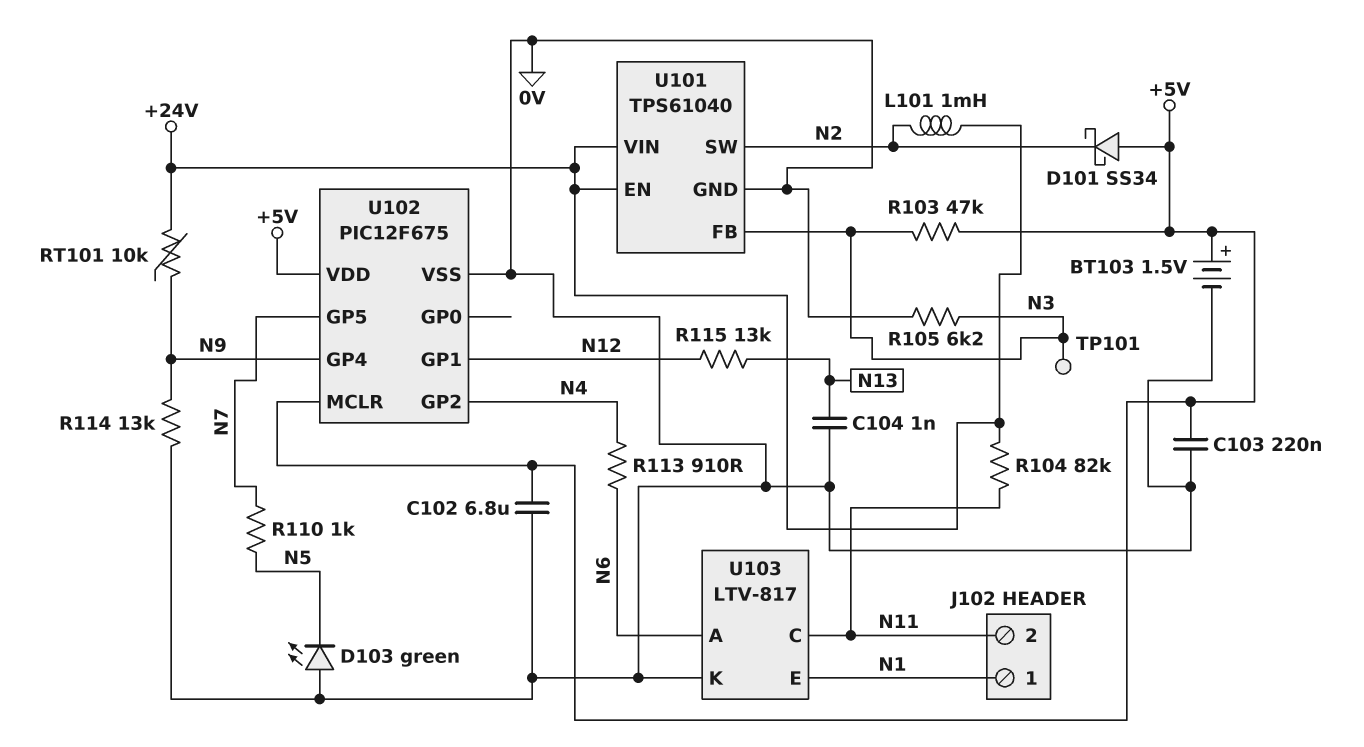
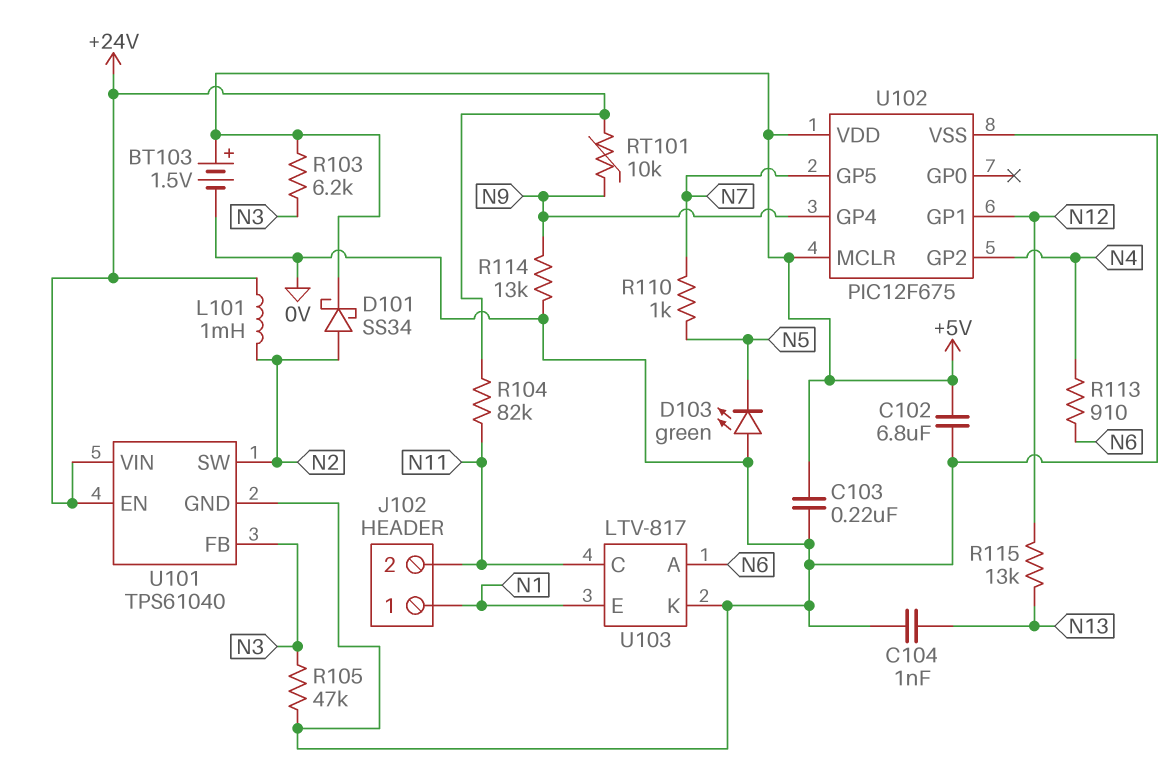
D101: schottky SS34 (A +5V, K N2) -> schottky SS34 (A N2, K +5V)
R103: 47k (+5V, N3) -> 6.2k (+5V, N3)
R105: 6.2k (0V, N3) -> 47k (0V, N3)
TP101: test point (N3) -> none

